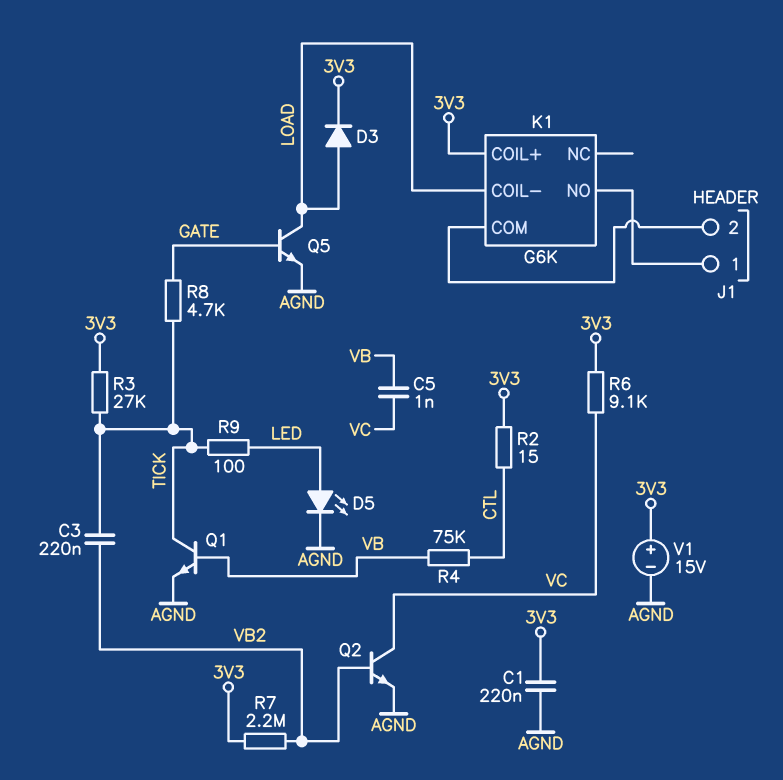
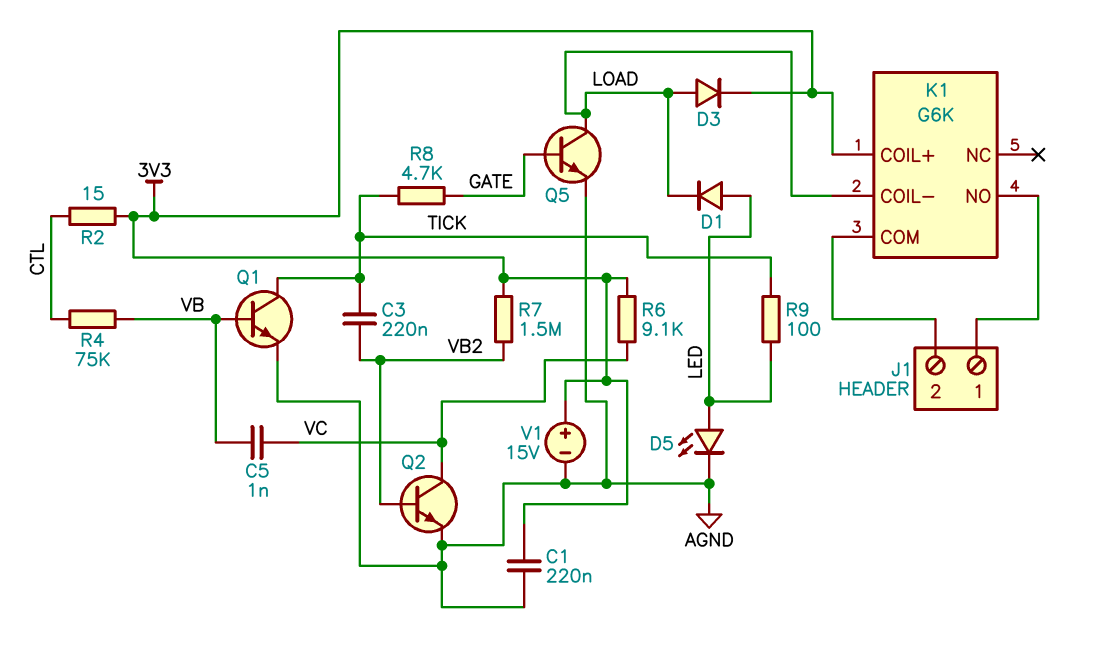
D1: none -> diode (A LED, K LOAD)
R3: 27k (3V3, TICK) -> none
R7: 2.2M (3V3, VB2) -> 1.5M (3V3, VB2)

